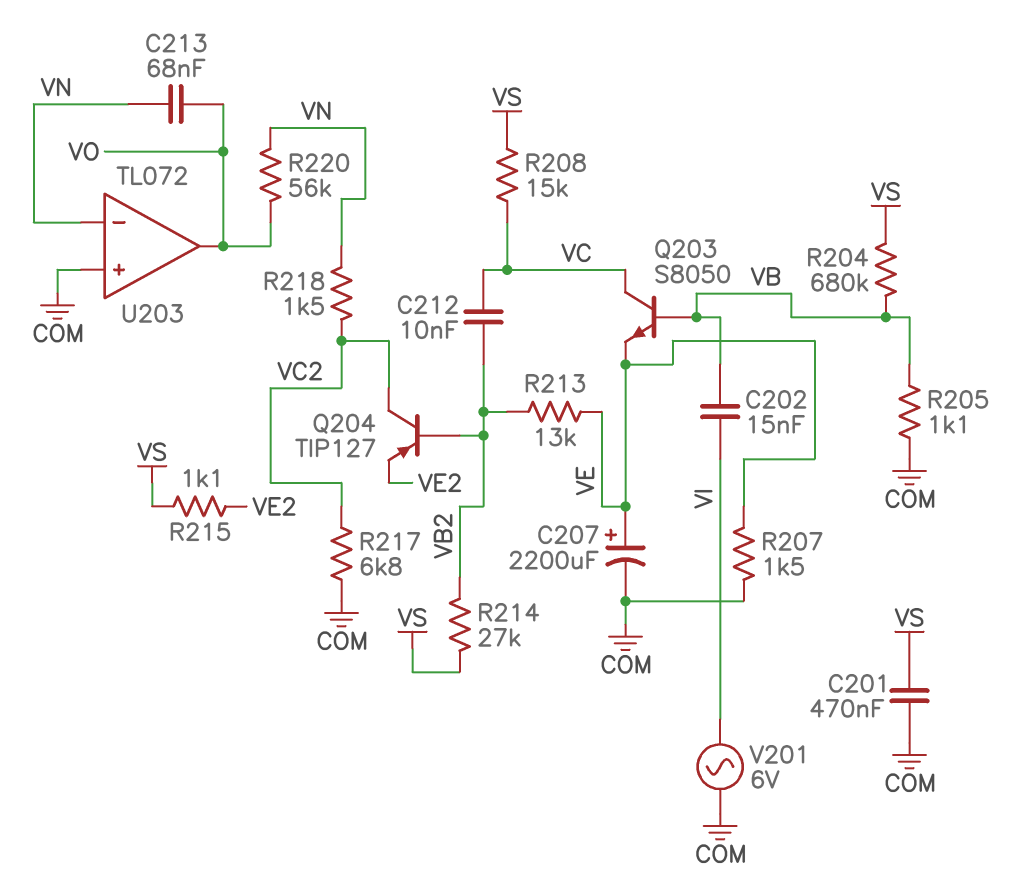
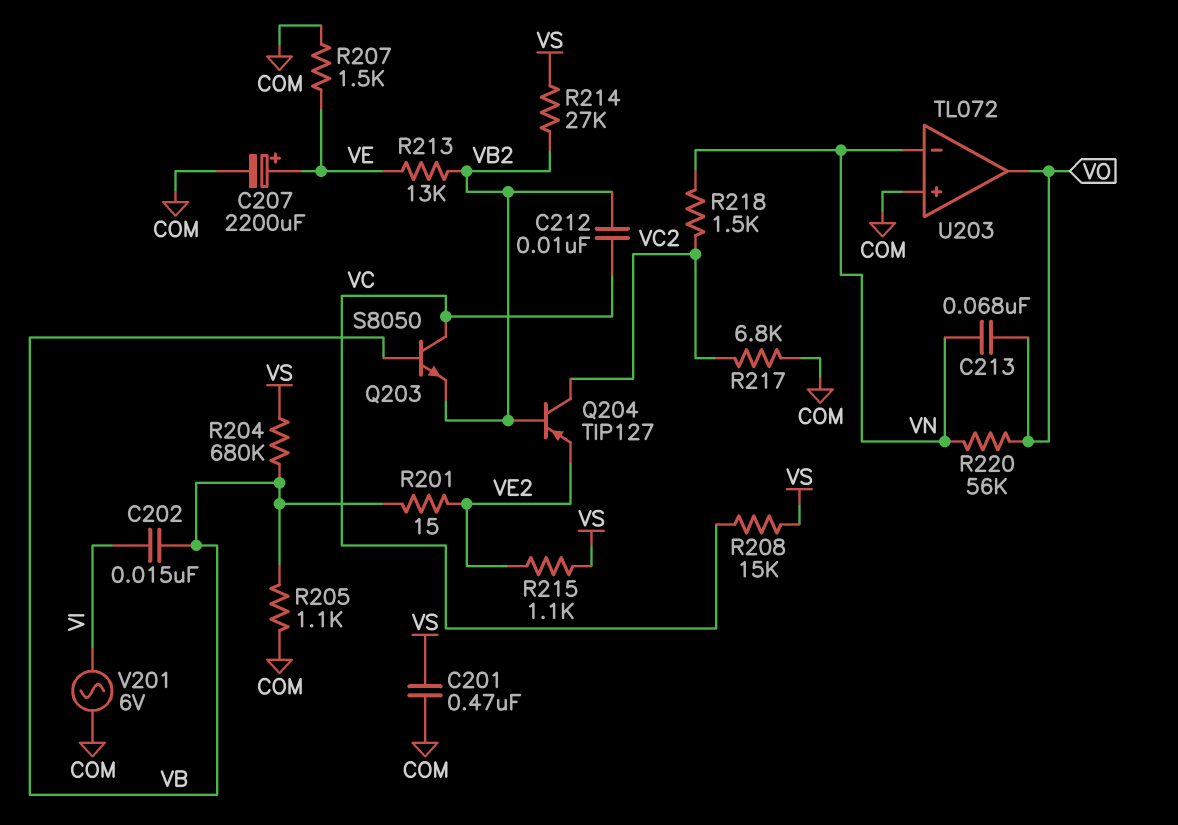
Q203: NPN S8050 (B VB, C VC, E VE) -> NPN S8050 (B VB, C VC, E VB2)
R201: none -> 15 (VB, VE2)

